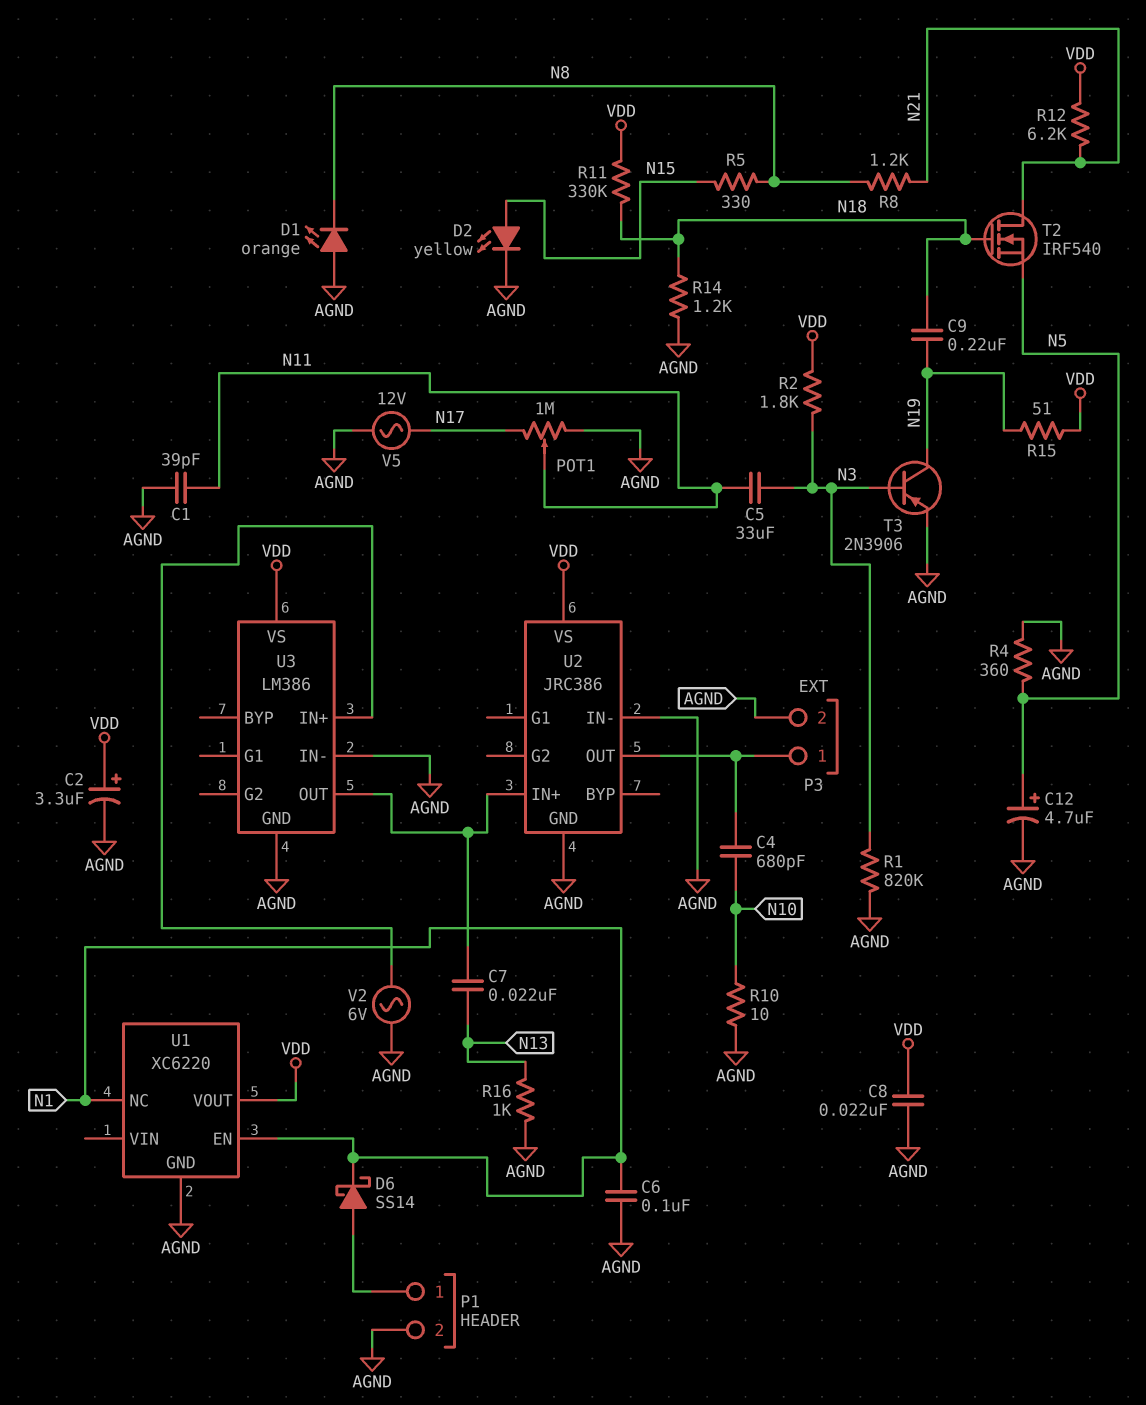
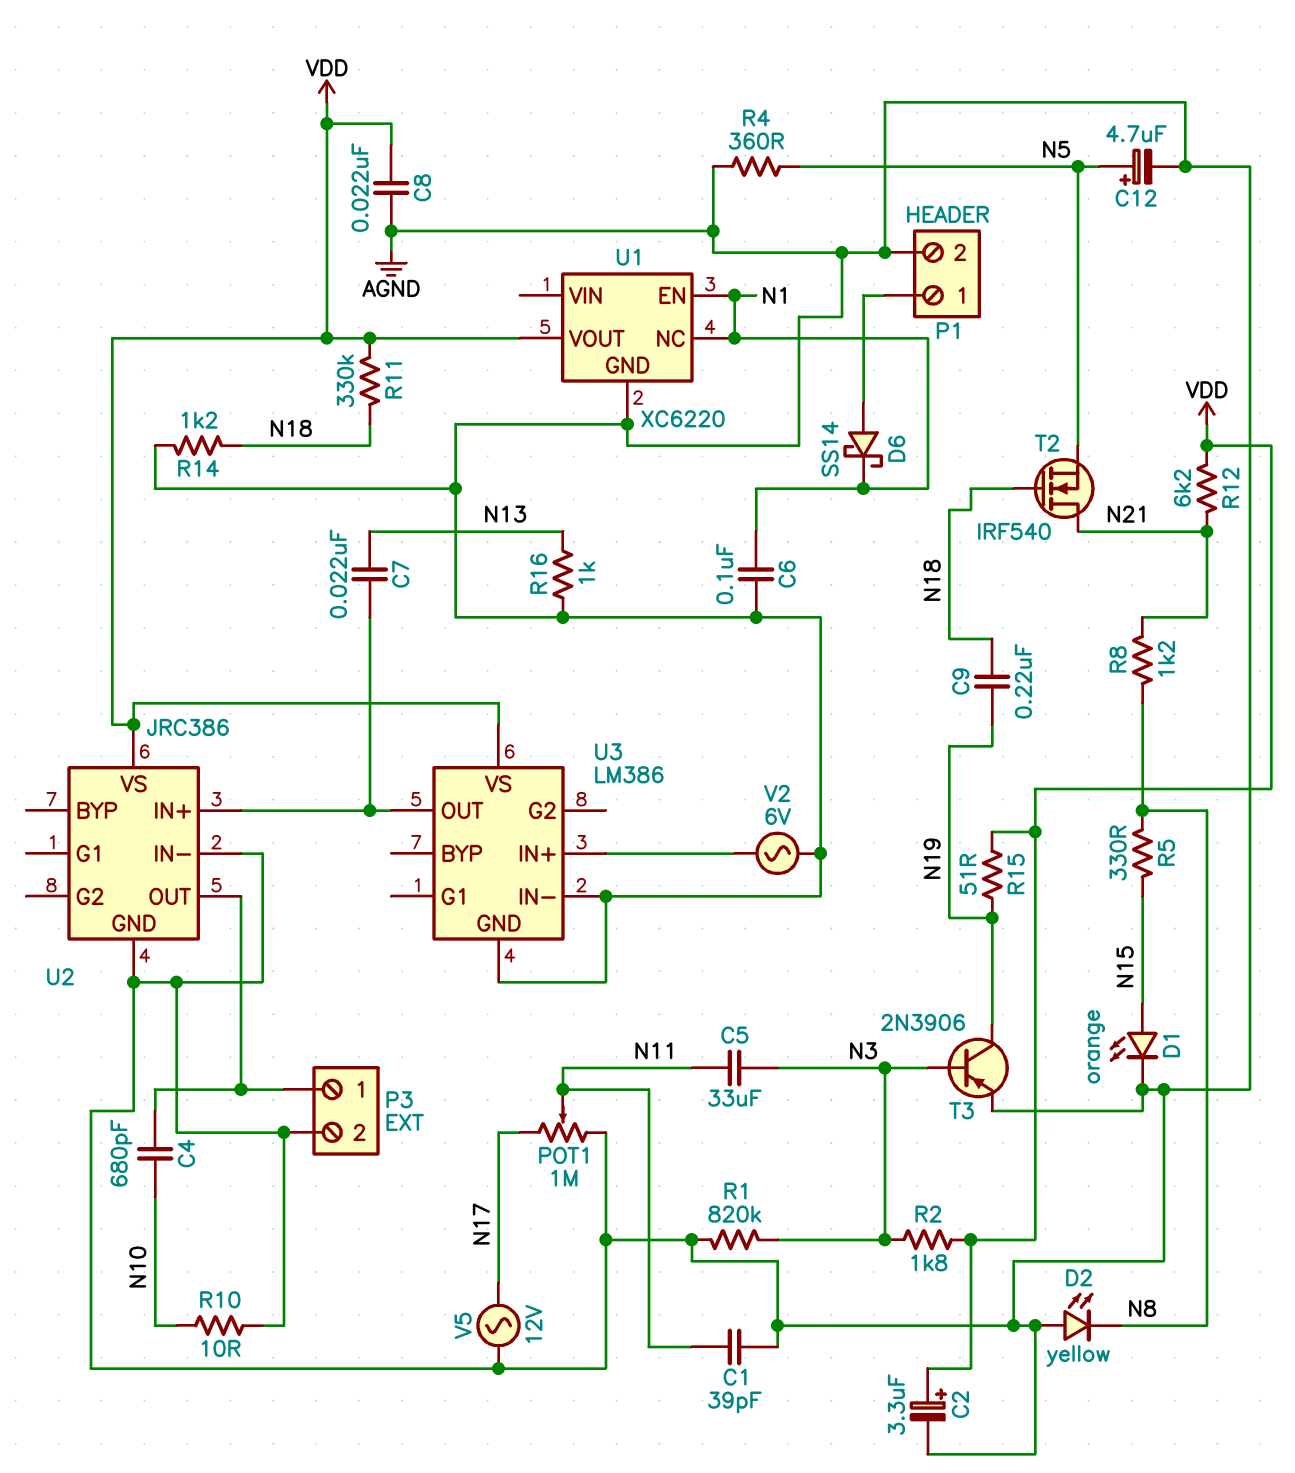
D1: LED orange (A AGND, K N8) -> LED orange (A N15, K AGND)
D2: LED yellow (A N15, K AGND) -> LED yellow (A AGND, K N8)

